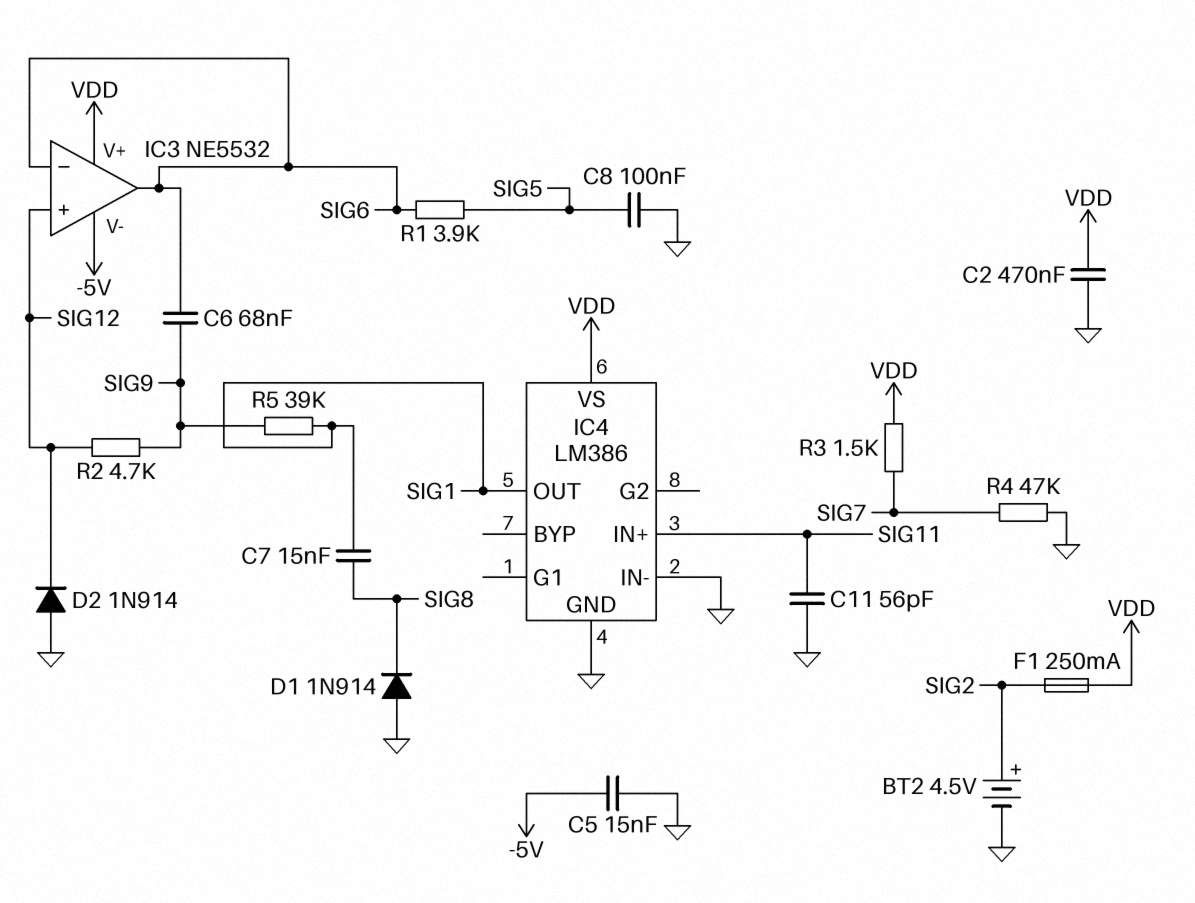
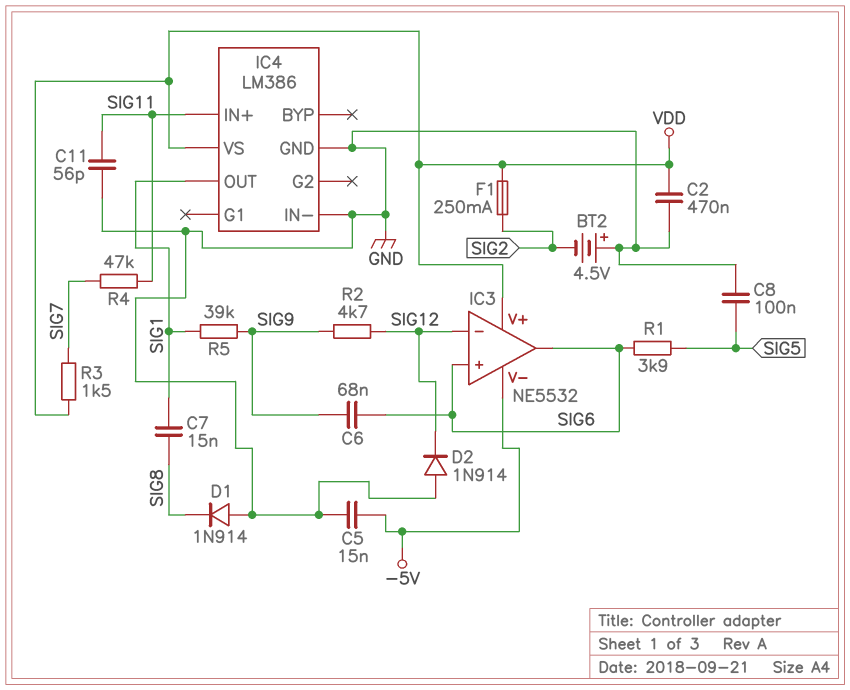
BT2: 4.5V (plus SIG2, minus GND) -> 4.5V (plus GND, minus SIG2)
IC3 pin in+: SIG12 -> SIG6
IC3 pin in-: SIG6 -> SIG12
R4: 47k (GND, SIG7) -> 47k (SIG7, SIG11)

